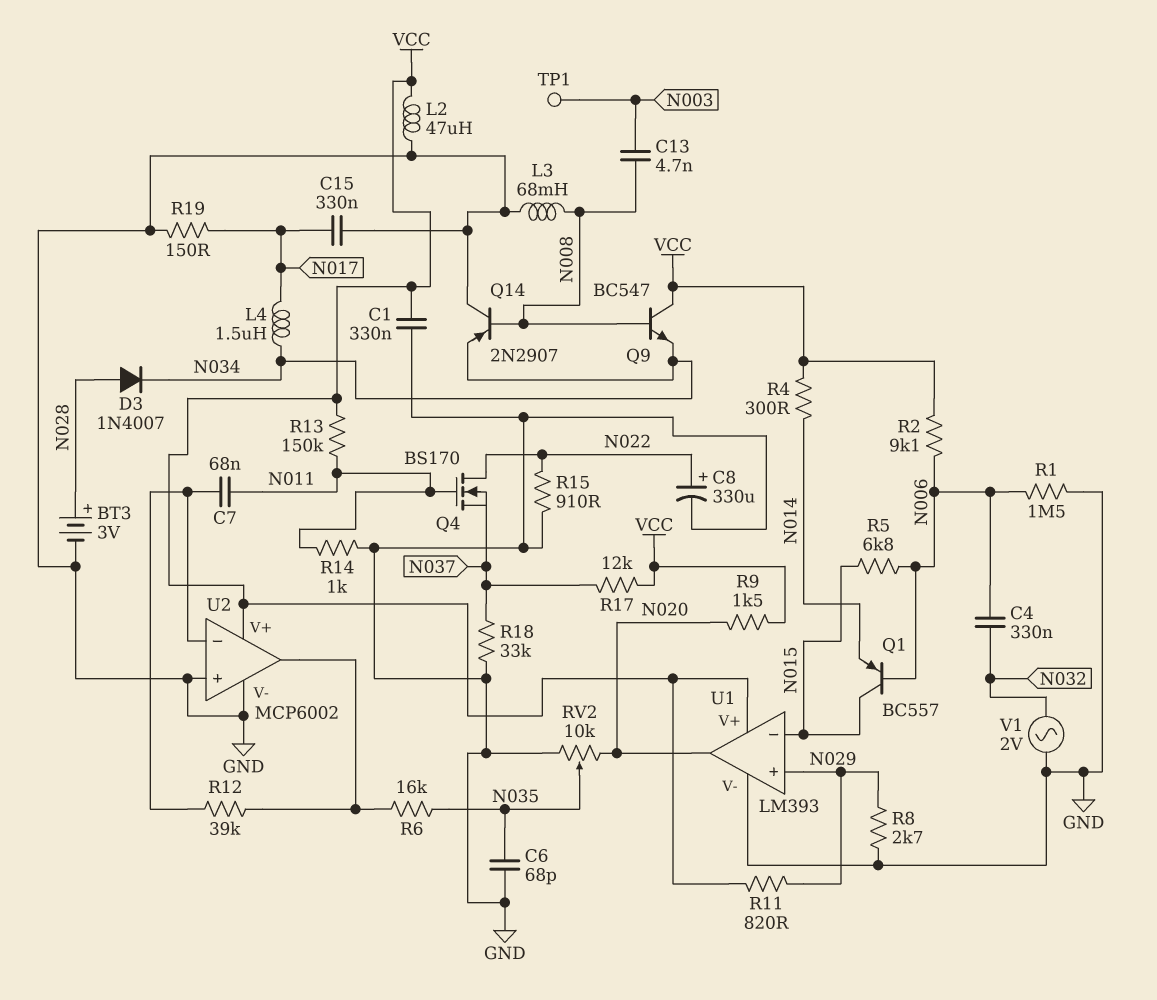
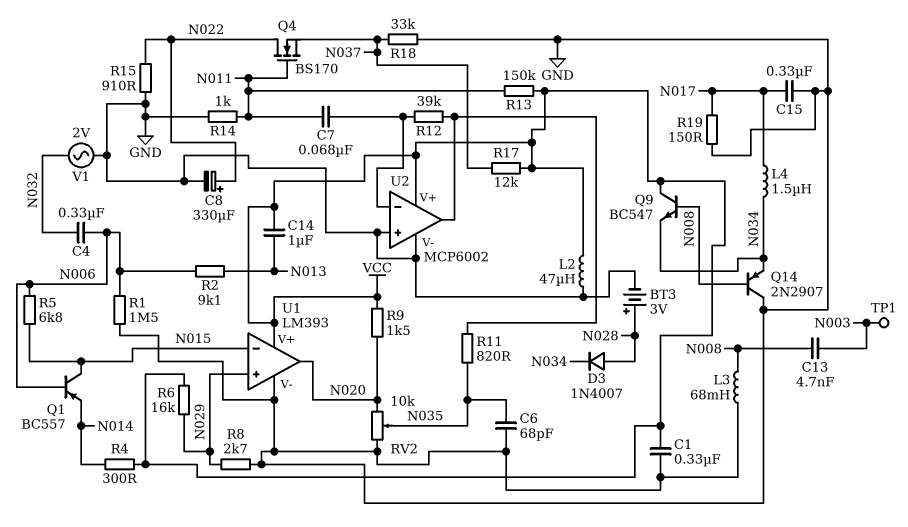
C14: none -> 1uF (N013, VCC)
R2: 9.1k (N006, VCC) -> 9.1k (N006, N013)
R6: 16k (N035, U2/out) -> 16k (N029, VCC)
R11: 820 (N029, VCC) -> 820 (N035, U2/out)

